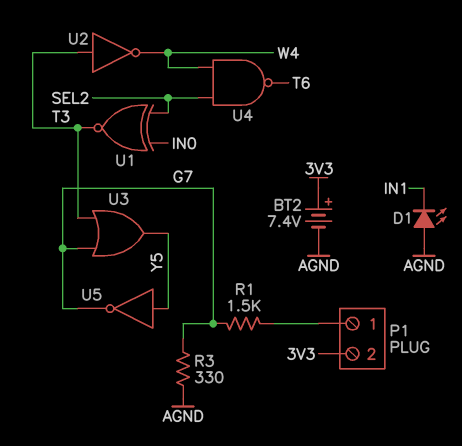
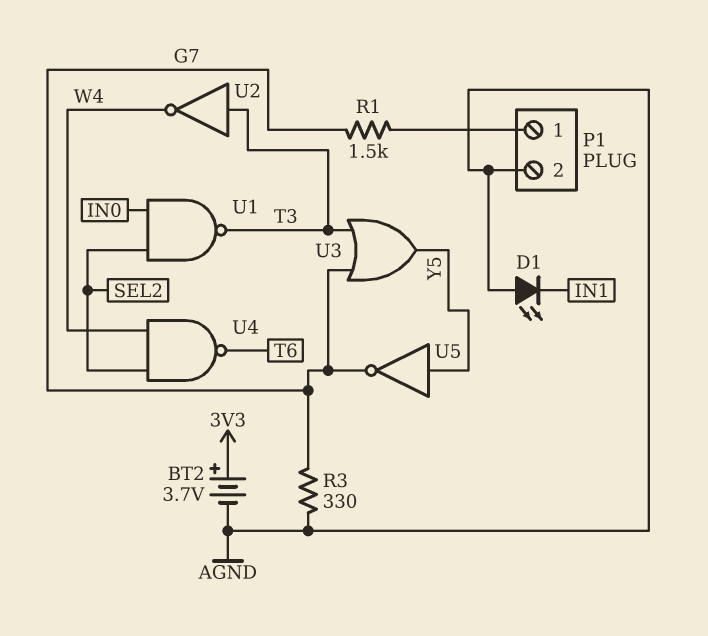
BT2: 7.4V (plus 3V3, minus AGND) -> 3.7V (plus 3V3, minus AGND)
P1 pin 2: 3V3 -> AGND
U1: XNOR (in IN0, in SEL2, out T3) -> NAND (in IN0, in SEL2, out T3)

